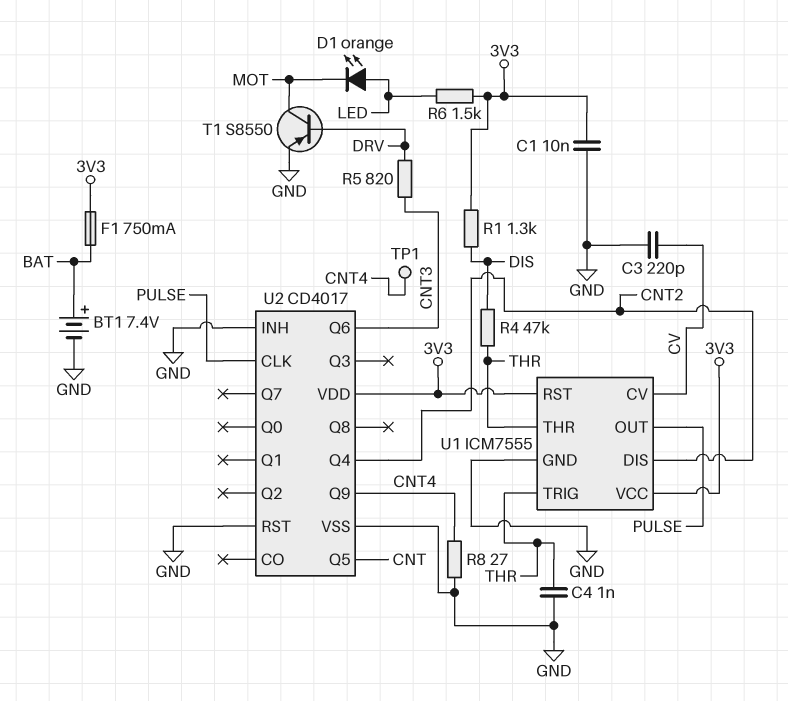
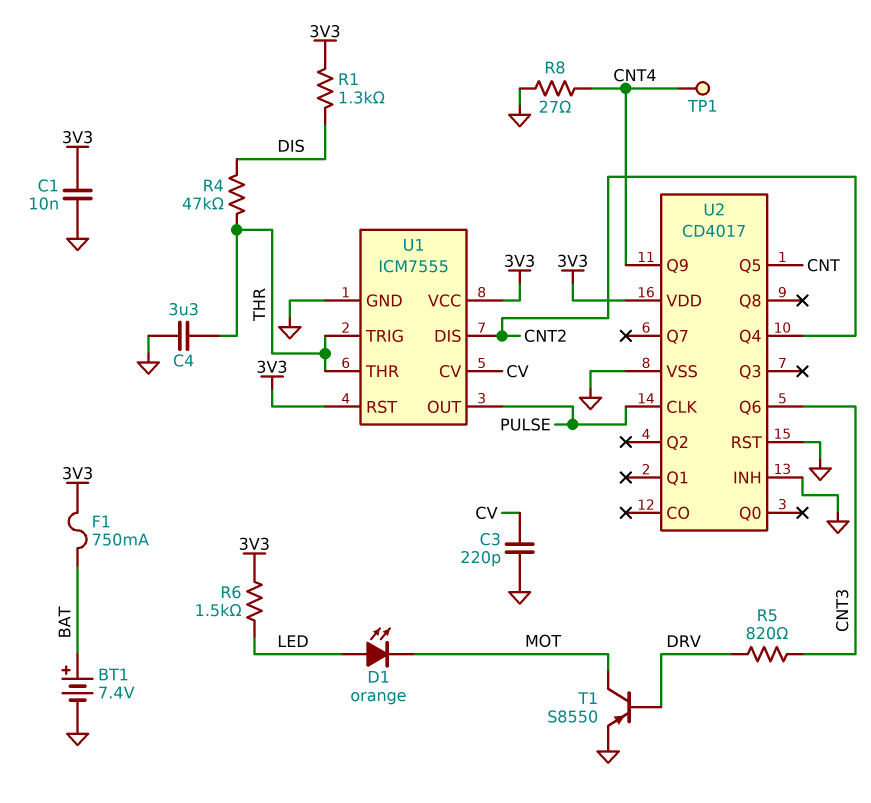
C4: 1nF (GND, THR) -> 3.3uF (GND, THR)

